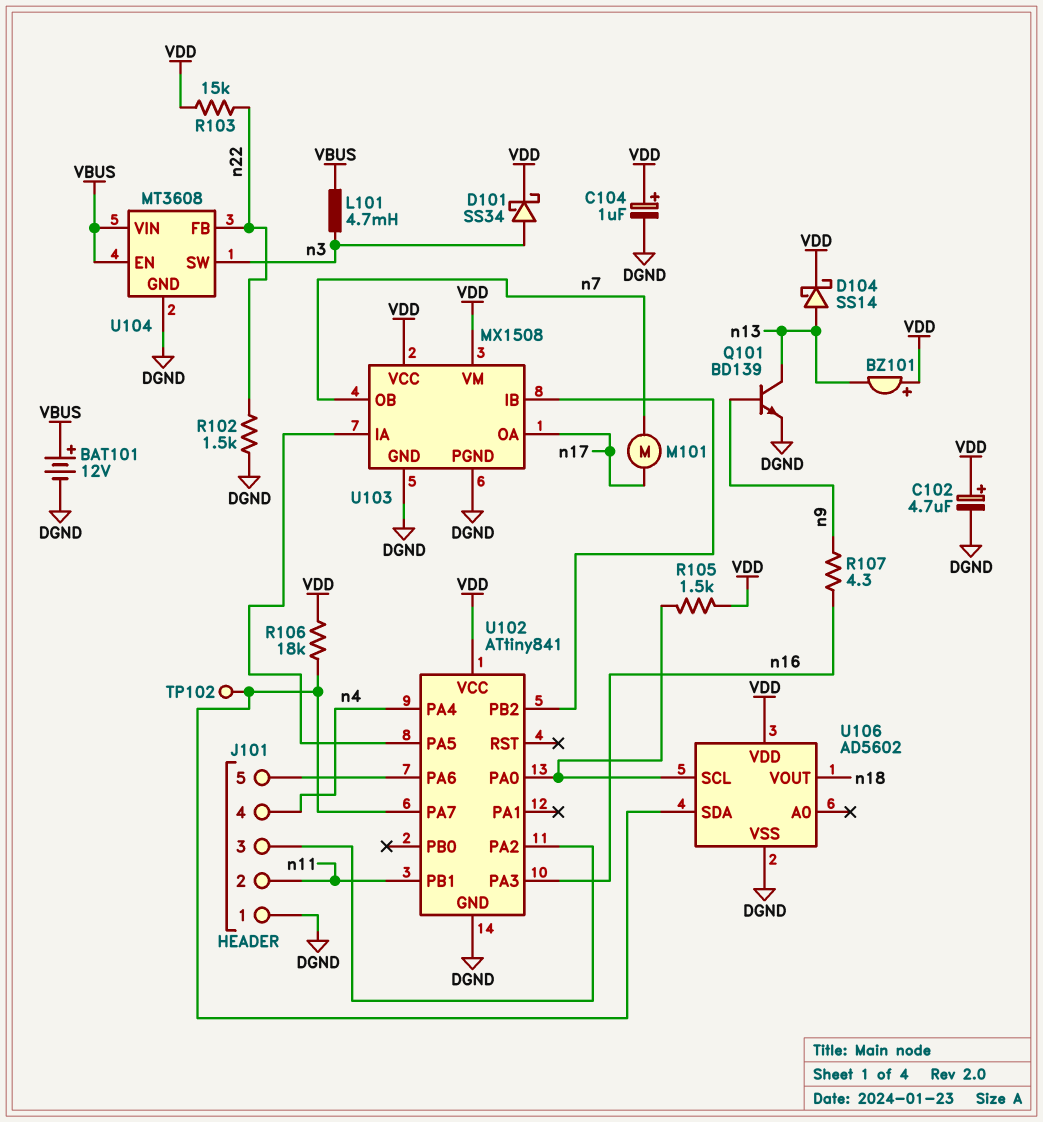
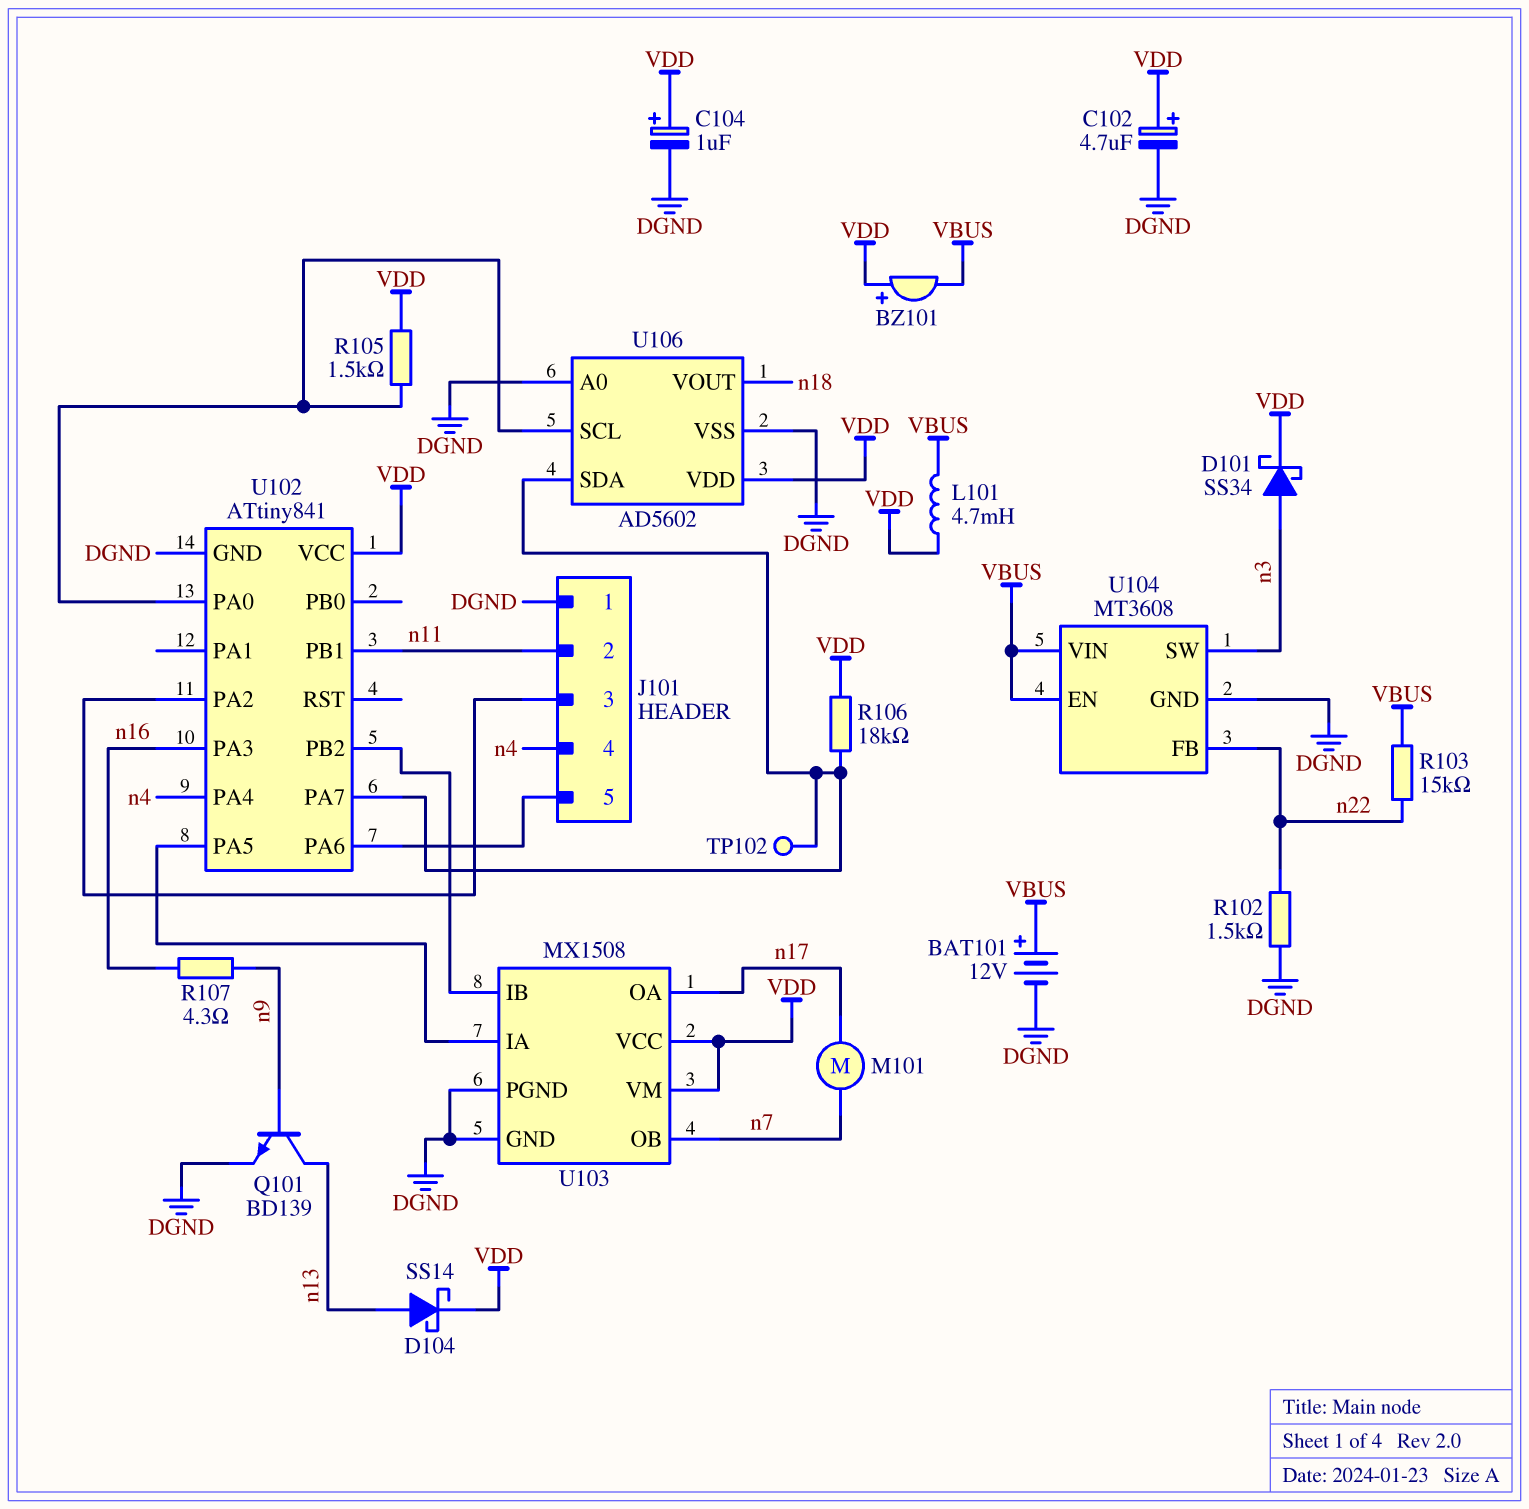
BZ101: buzzer (plus VDD, minus n13) -> buzzer (plus VDD, minus VBUS)
L101: 4.7mH (VBUS, n3) -> 4.7mH (VBUS, VDD)
R103: 15k (VDD, n22) -> 15k (VBUS, n22)
U106 pin A0: none -> DGND

